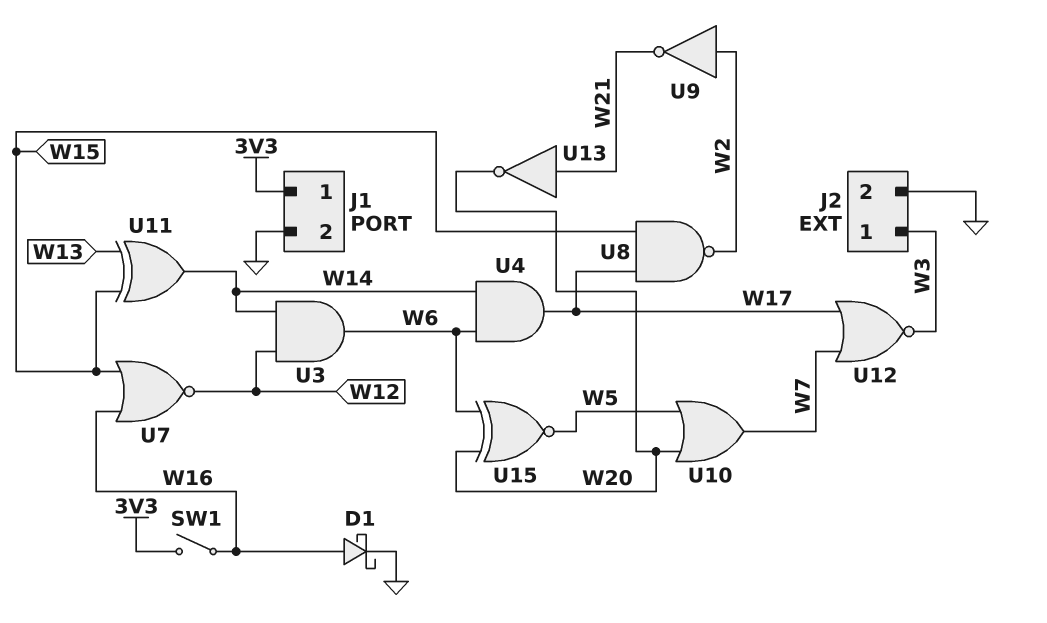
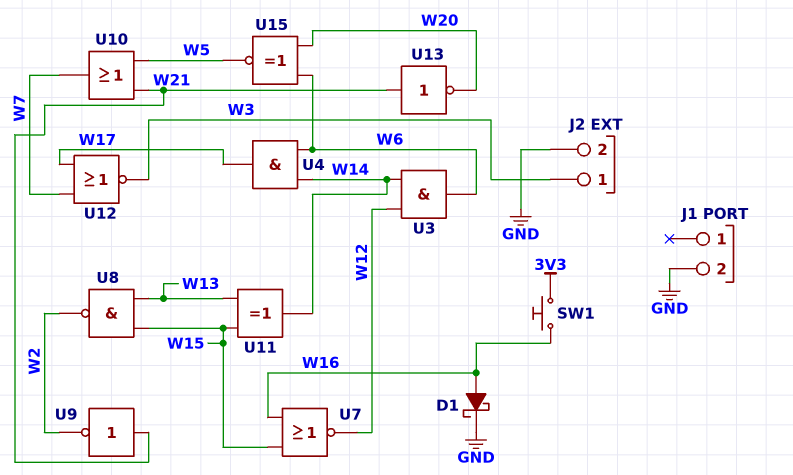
J1 pin 1: 3V3 -> none
SW1: switch (3V3, W16) -> button (3V3, W16)
U8: NAND (in W15, in W17, out W2) -> NAND (in W13, in W15, out W2)
U9: NOT (in W2, out W21) -> NOT (in W21, out W2)
U10: OR (in W5, in W20, out W7) -> OR (in W5, in W21, out W7)

